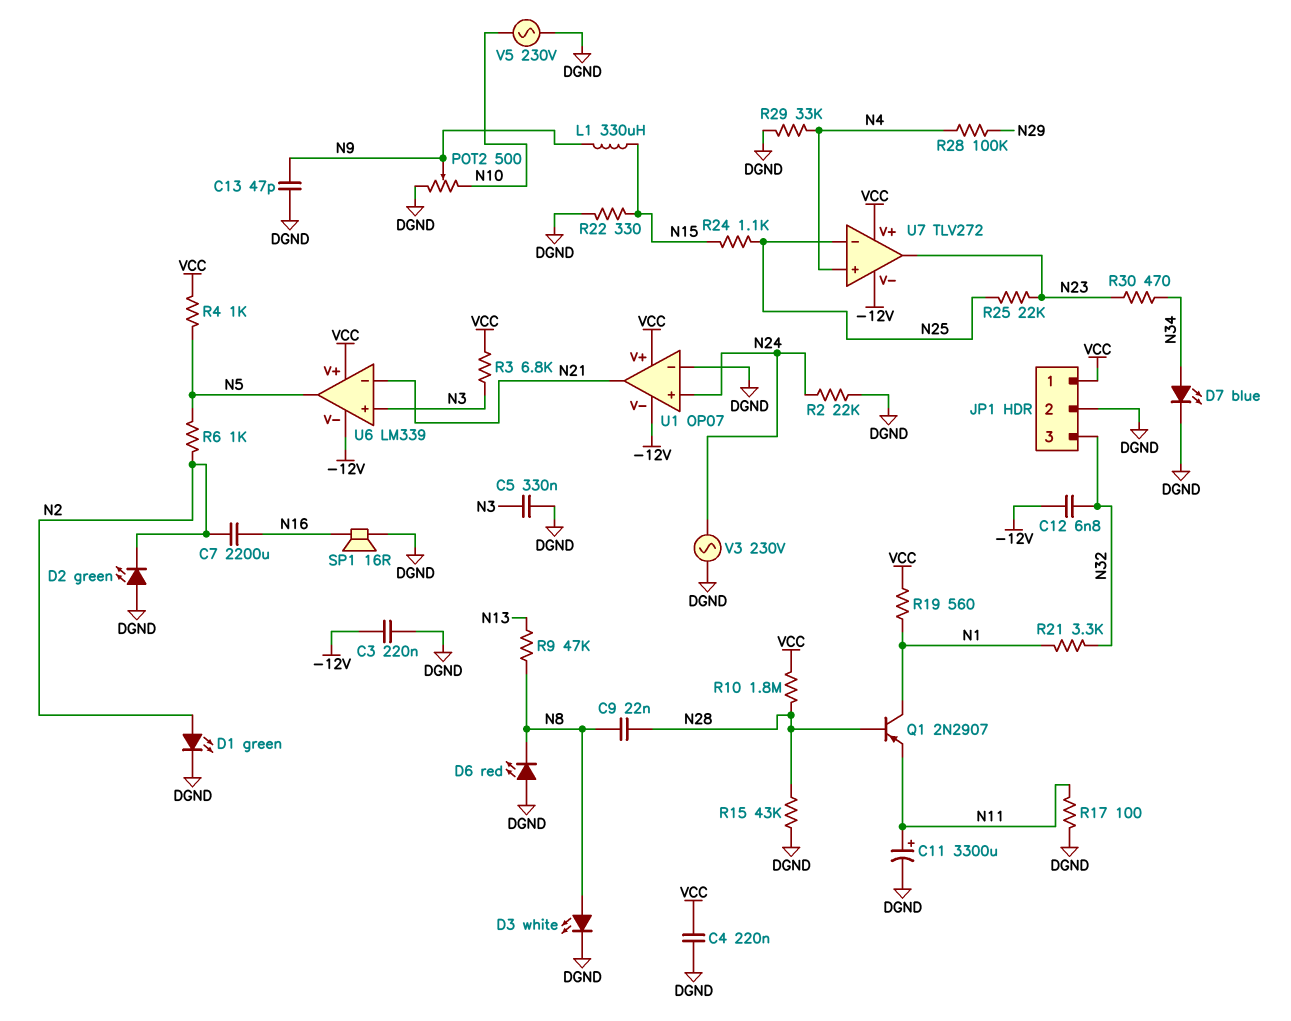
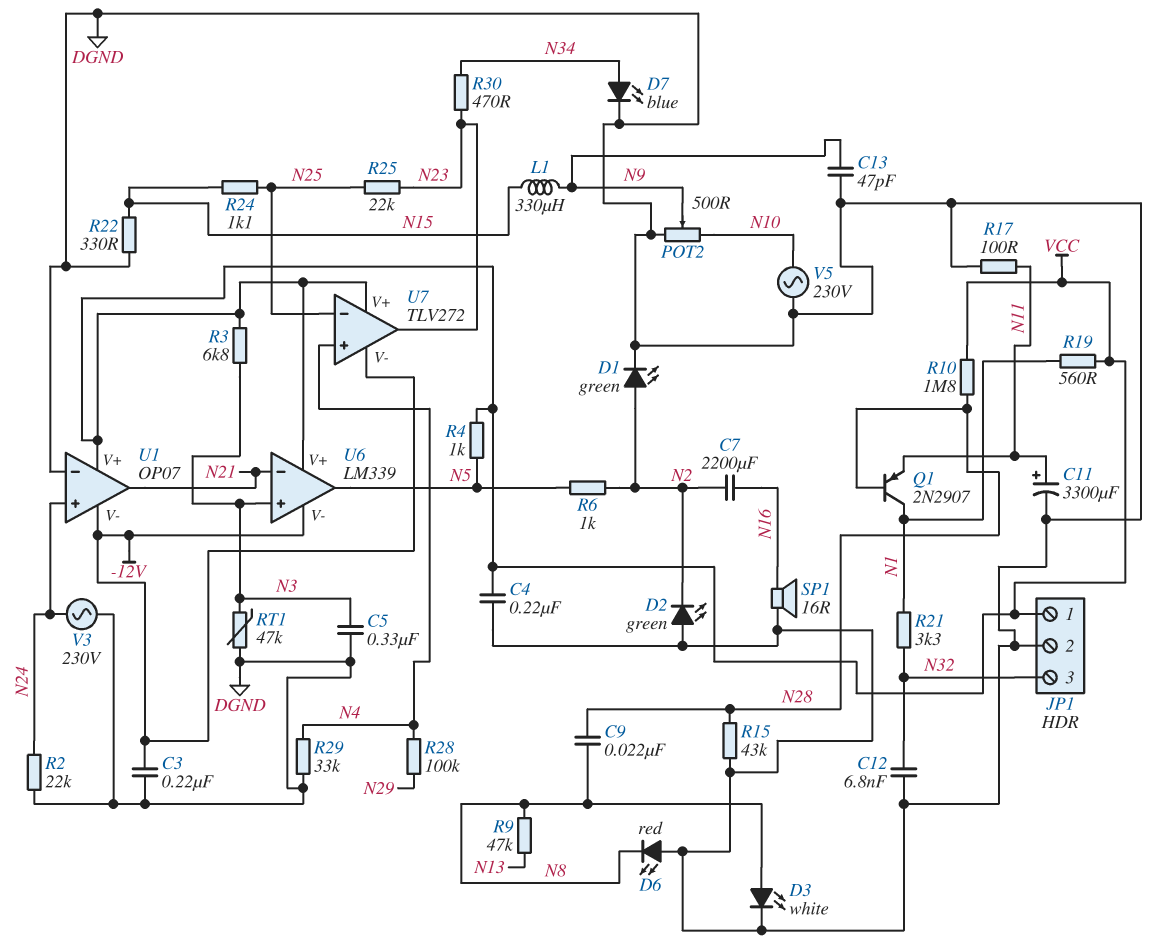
C12: 6.8nF (-12V, N32) -> 6.8nF (DGND, N32)
RT1: none -> 47k (DGND, N3)

